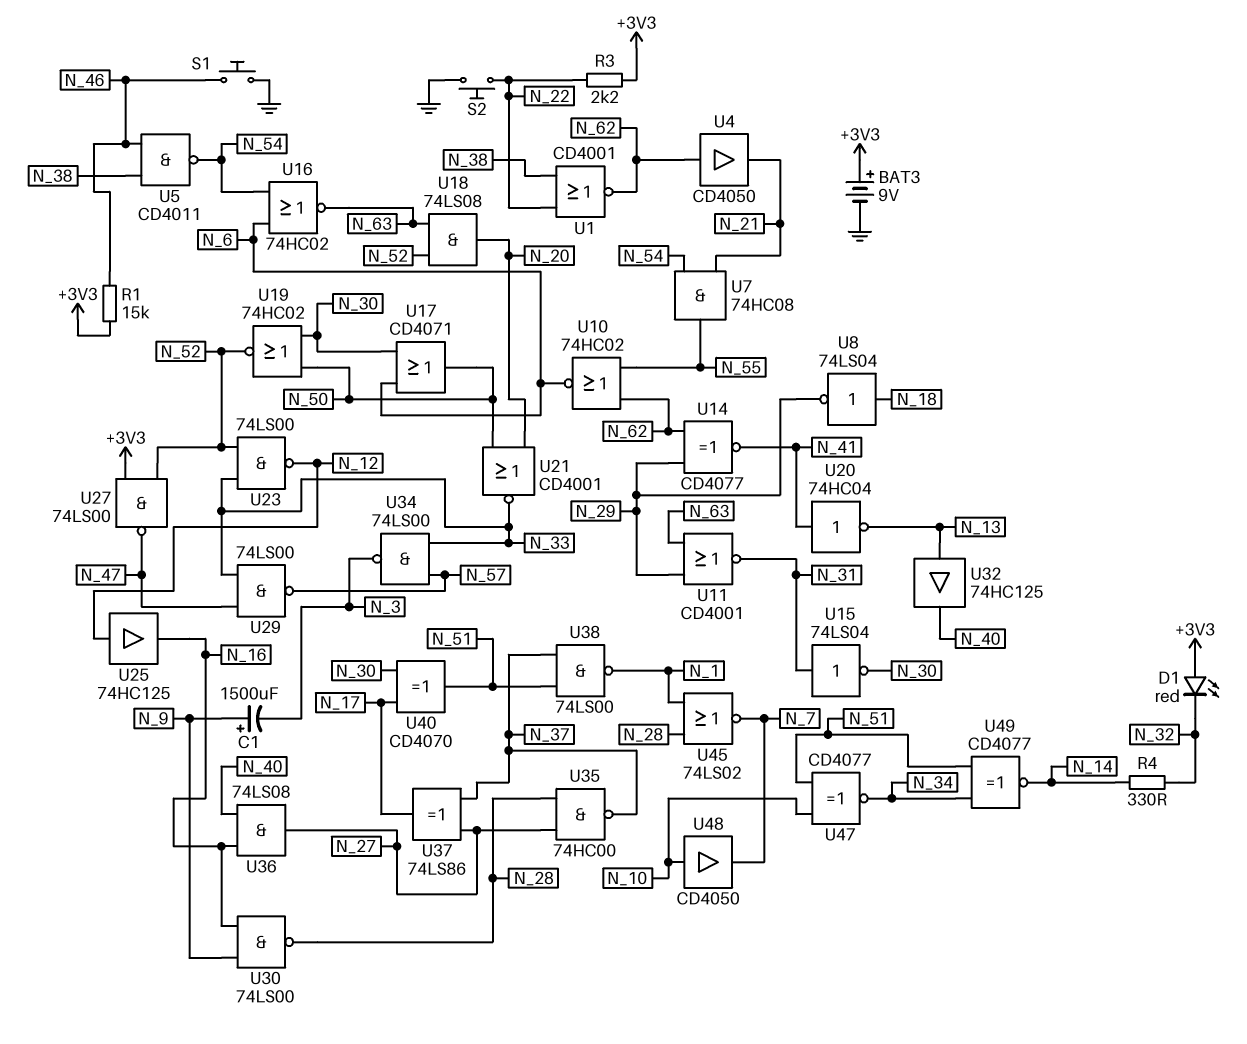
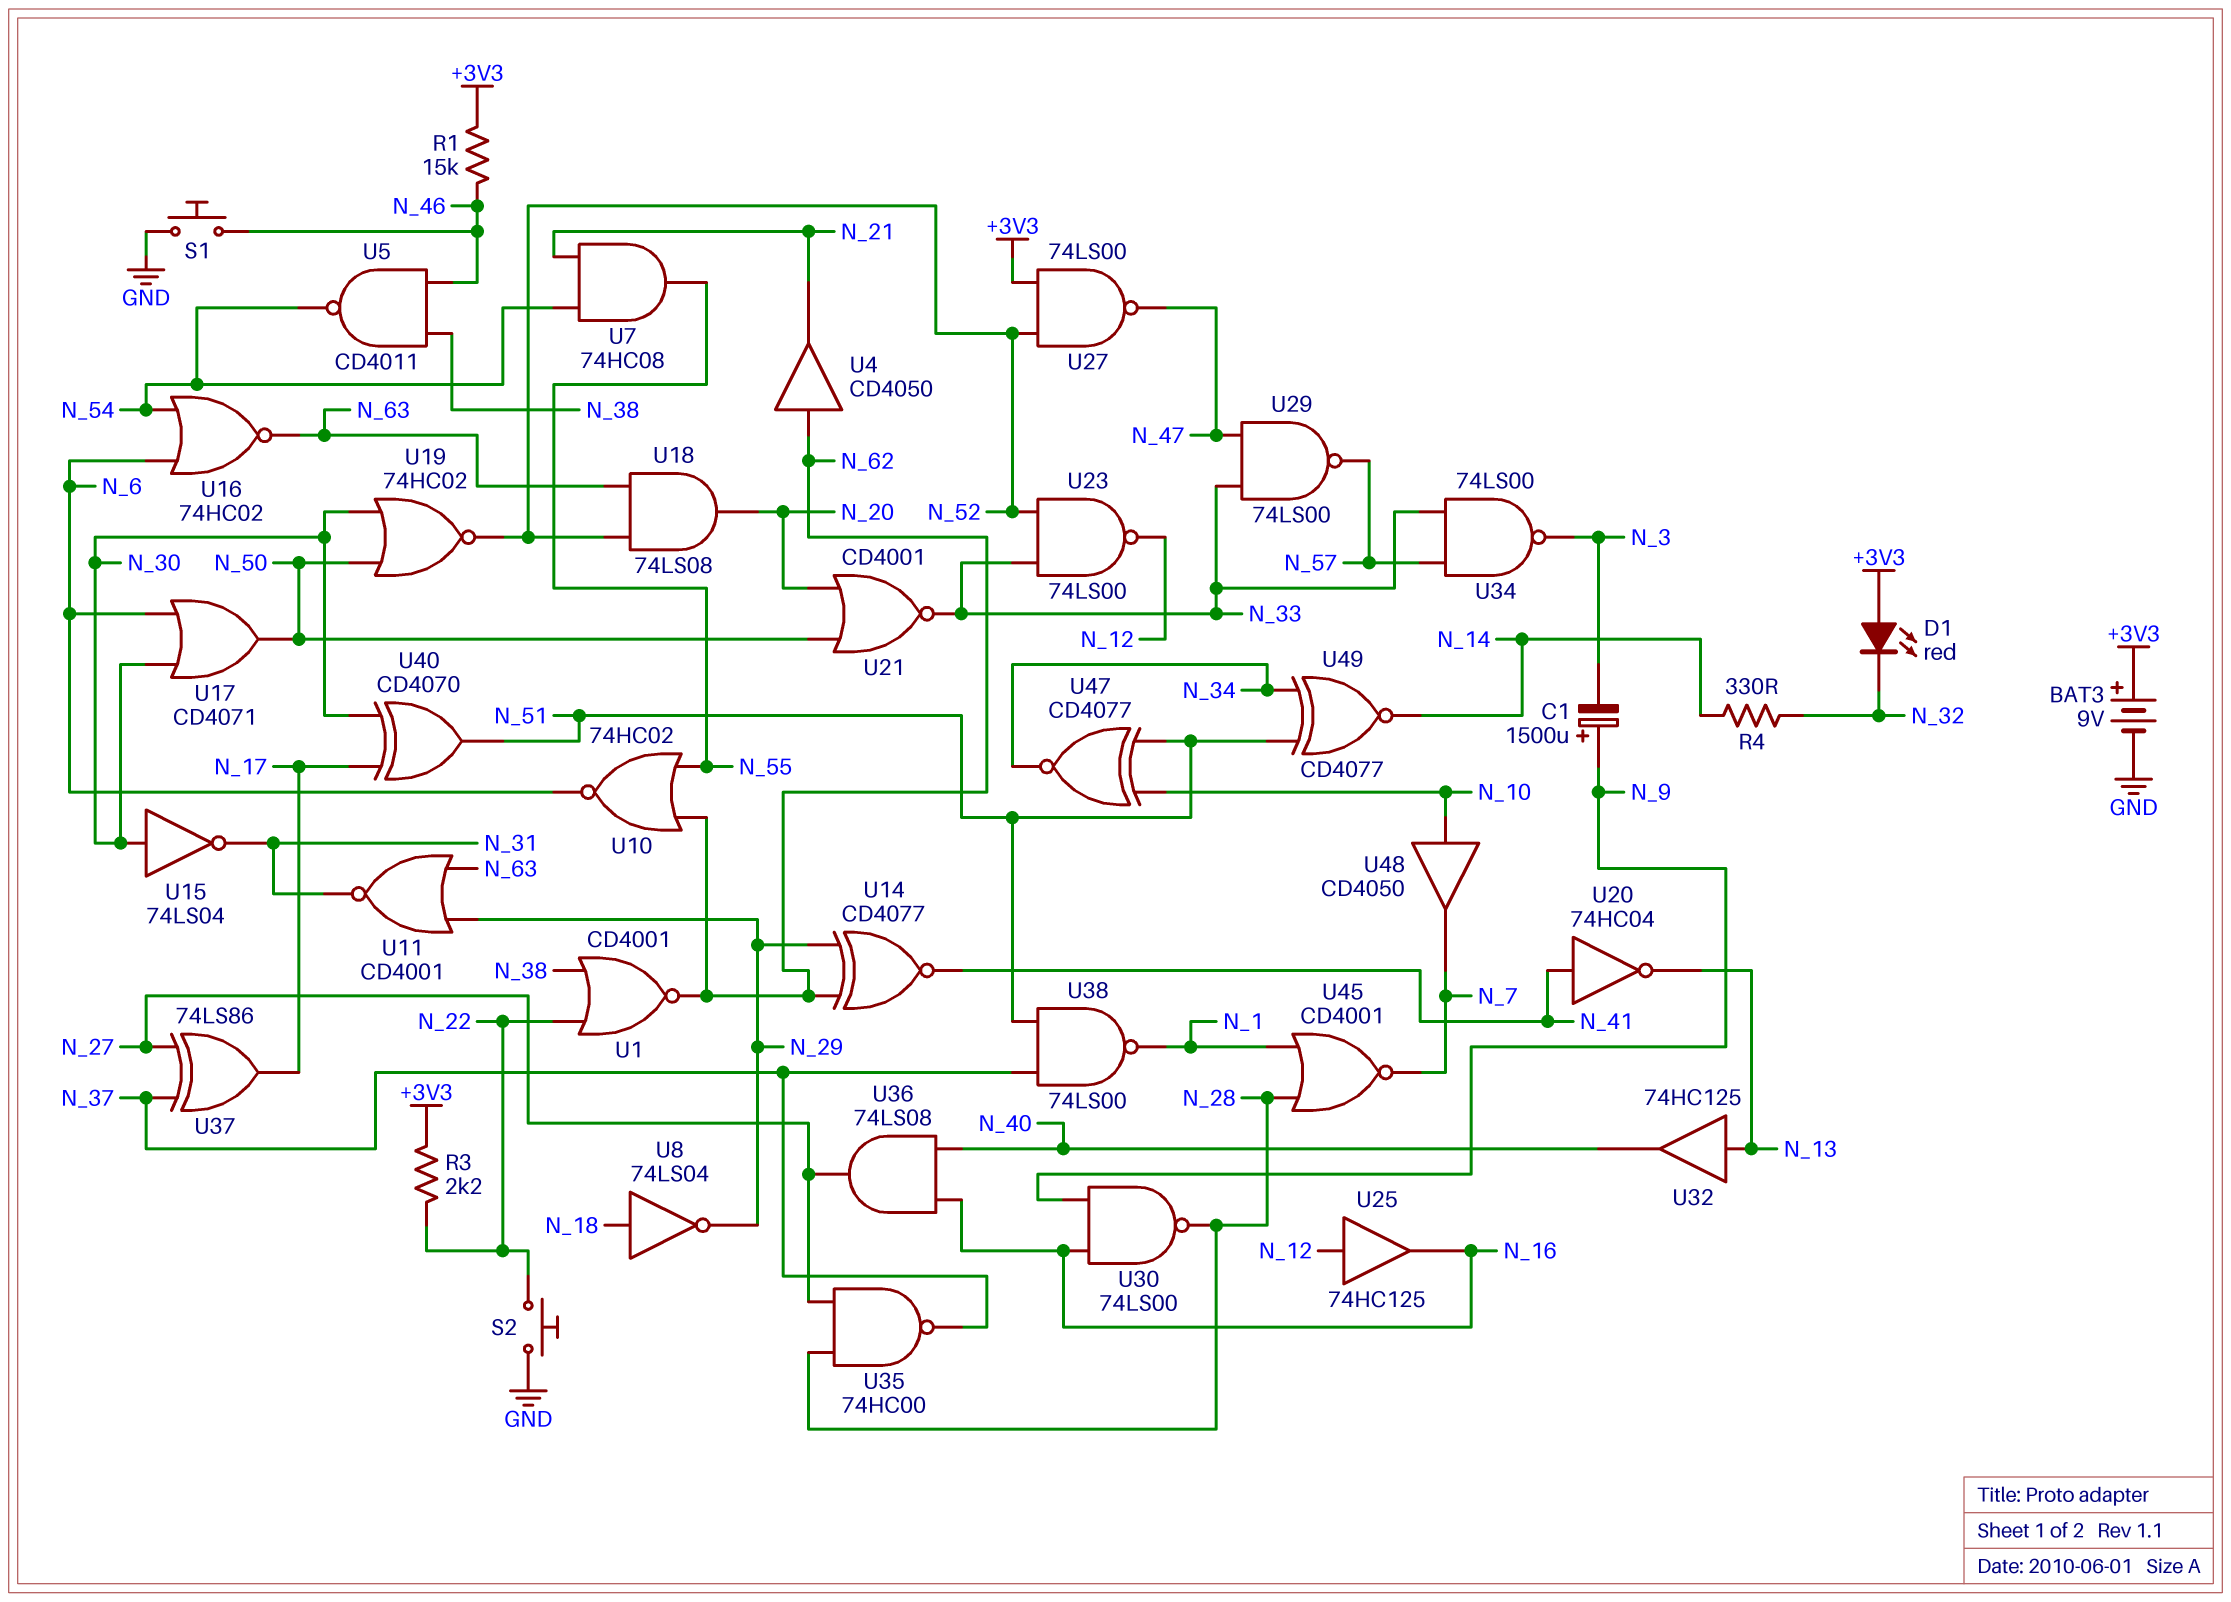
U15: NOT 74LS04 (in N_31, out N_30) -> NOT 74LS04 (in N_30, out N_31)
U45: NOR 74LS02 (in N_1, in N_28, out N_7) -> NOR CD4001 (in N_1, in N_28, out N_7)

